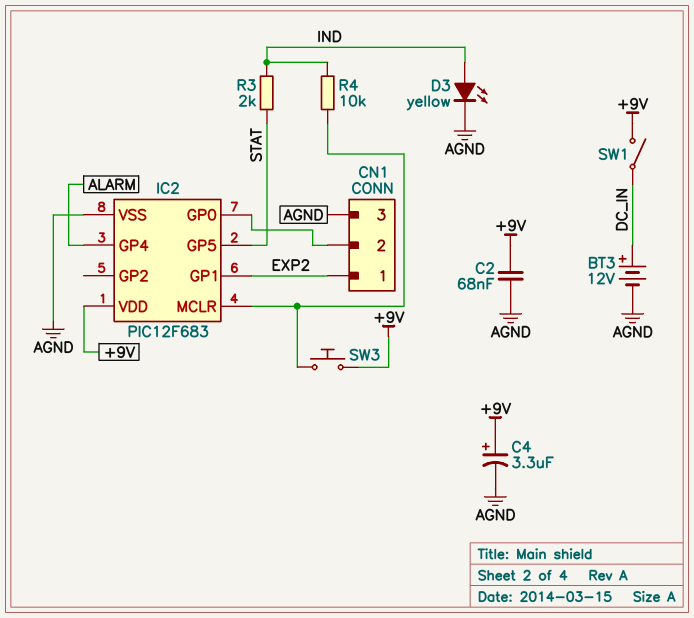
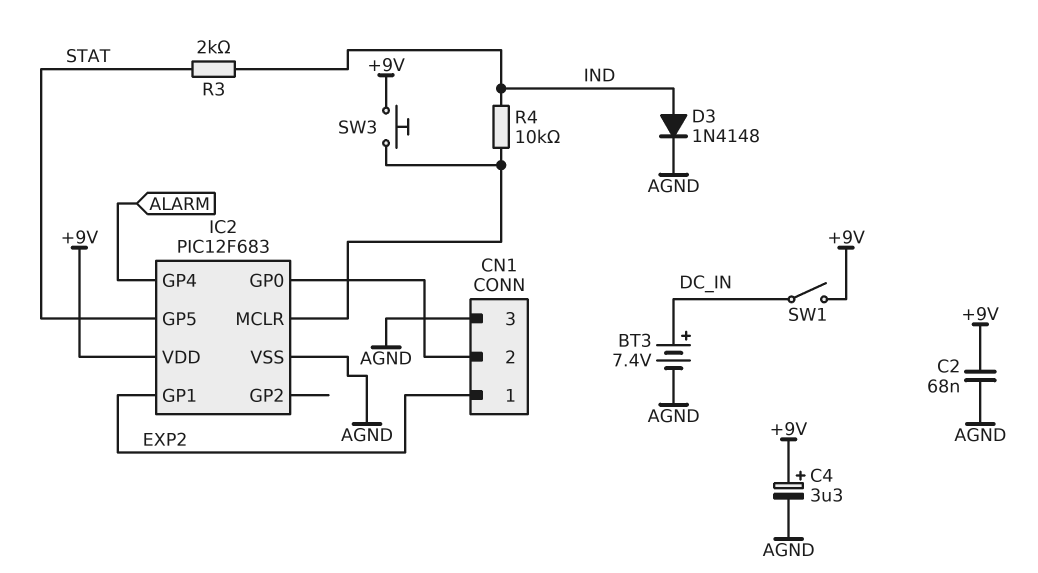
BT3: 12V (plus DC_IN, minus AGND) -> 7.4V (plus DC_IN, minus AGND)
D3: LED yellow (A IND, K AGND) -> diode 1N4148 (A IND, K AGND)

